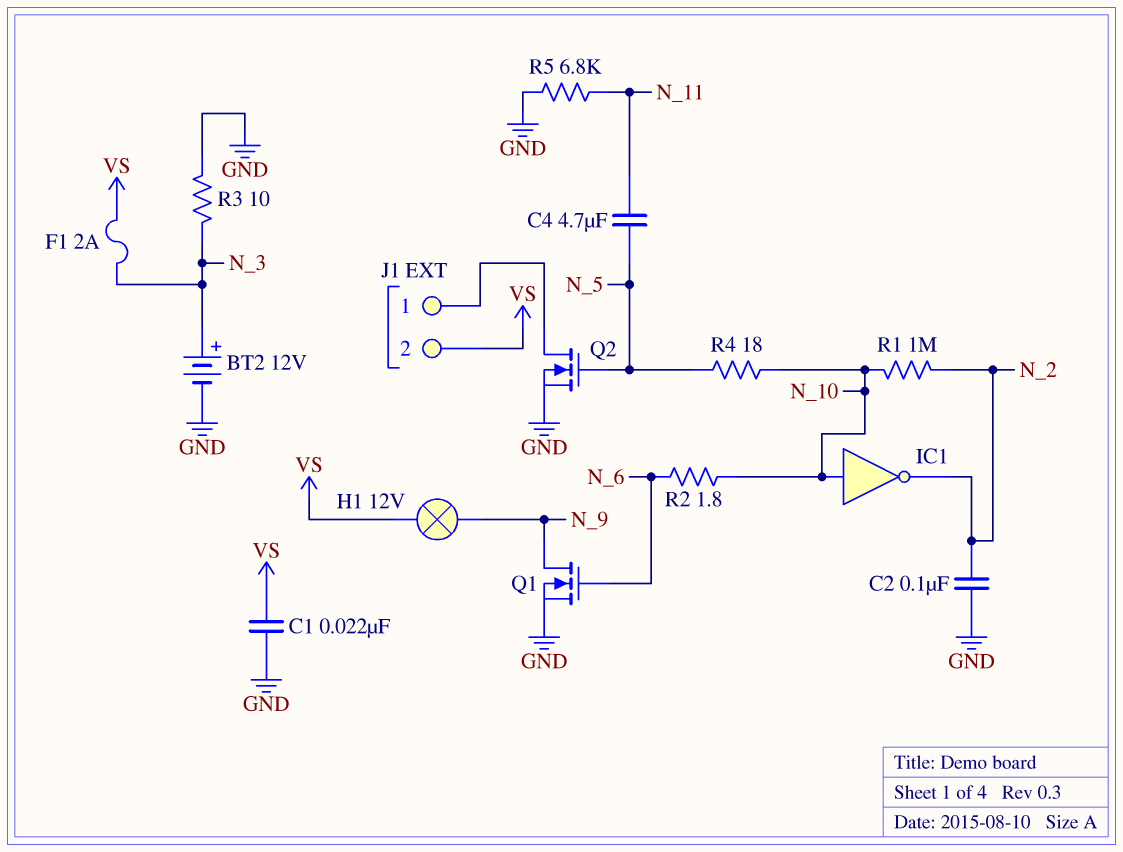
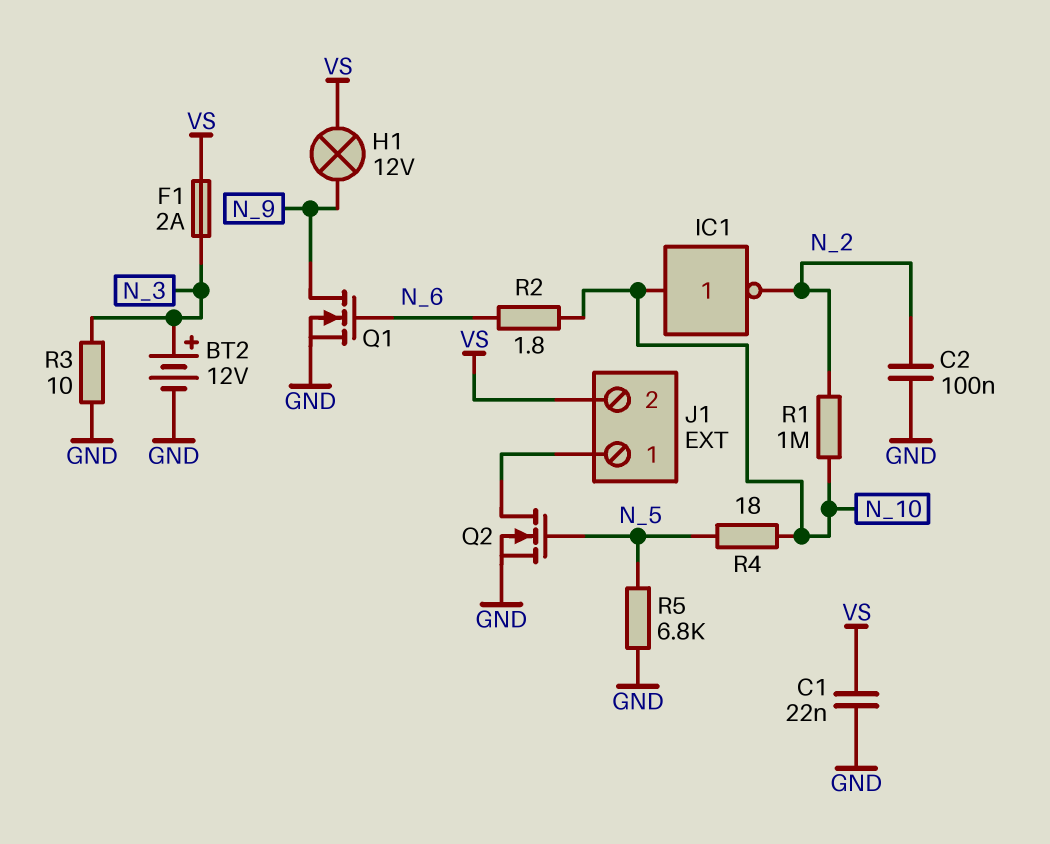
C4: 4.7uF (N_5, N_11) -> none
R5: 6.8k (GND, N_11) -> 6.8k (GND, N_5)

